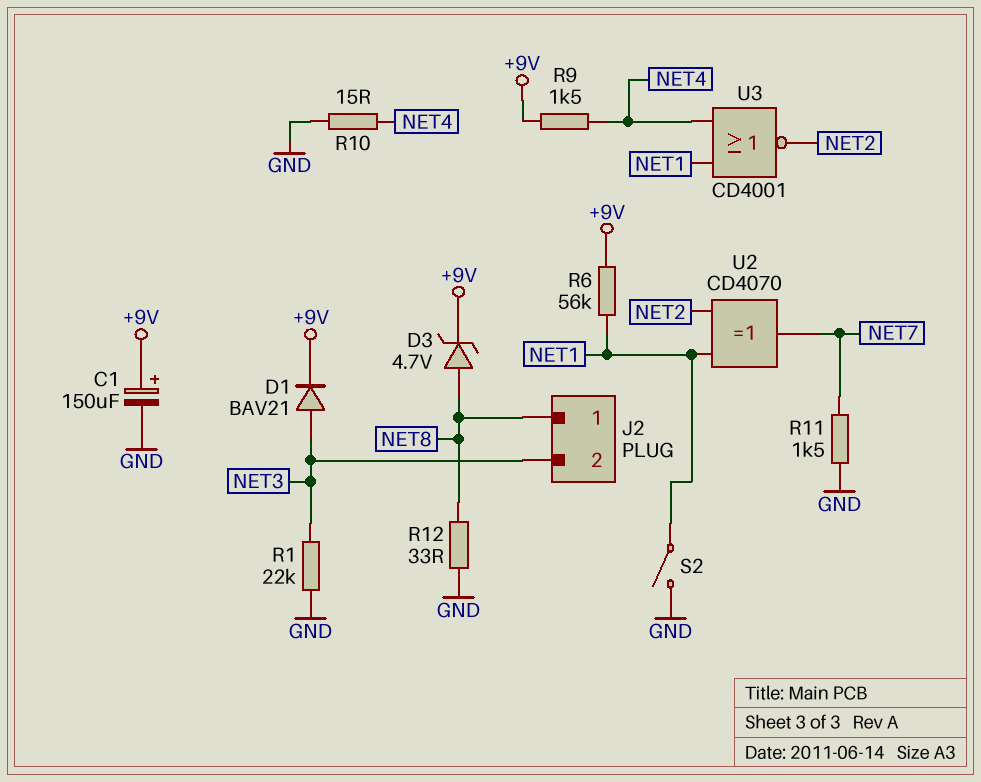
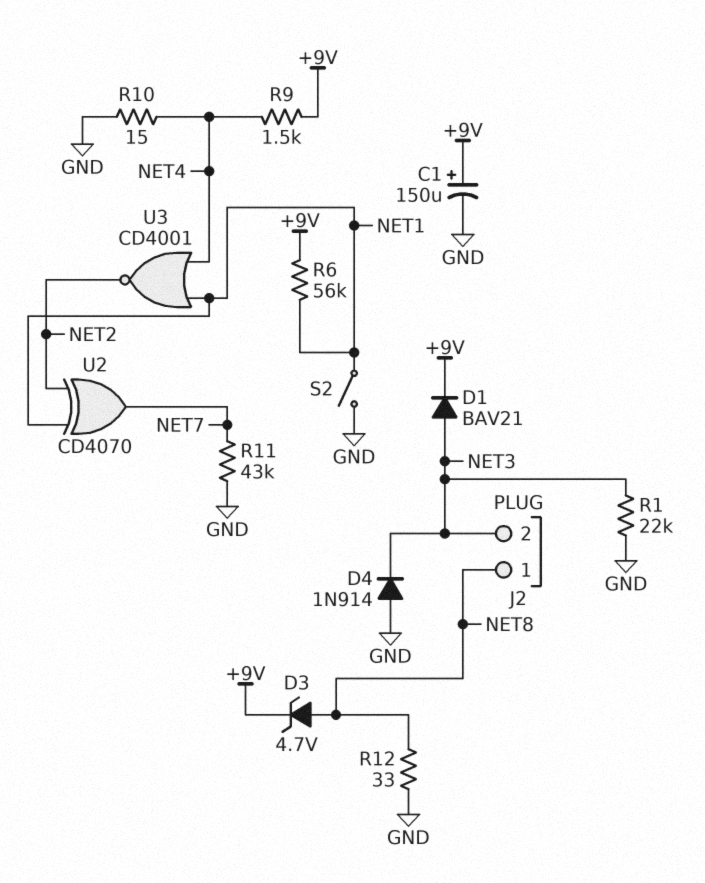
D4: none -> diode 1N914 (A GND, K NET3)
R11: 1.5k (GND, NET7) -> 43k (GND, NET7)

